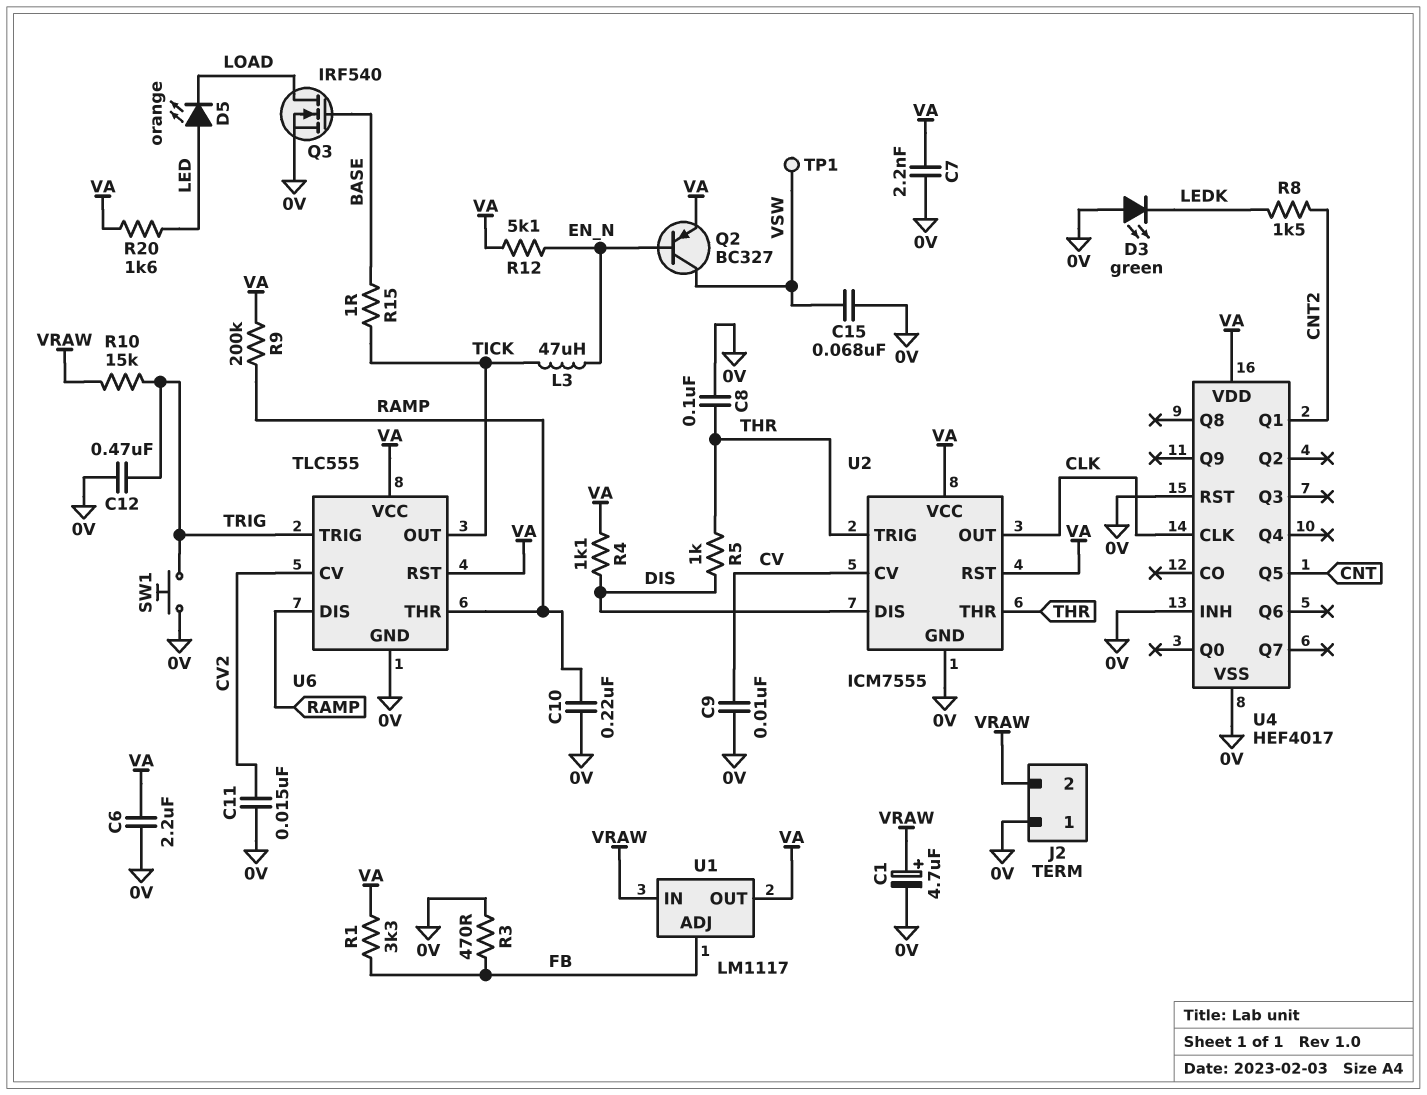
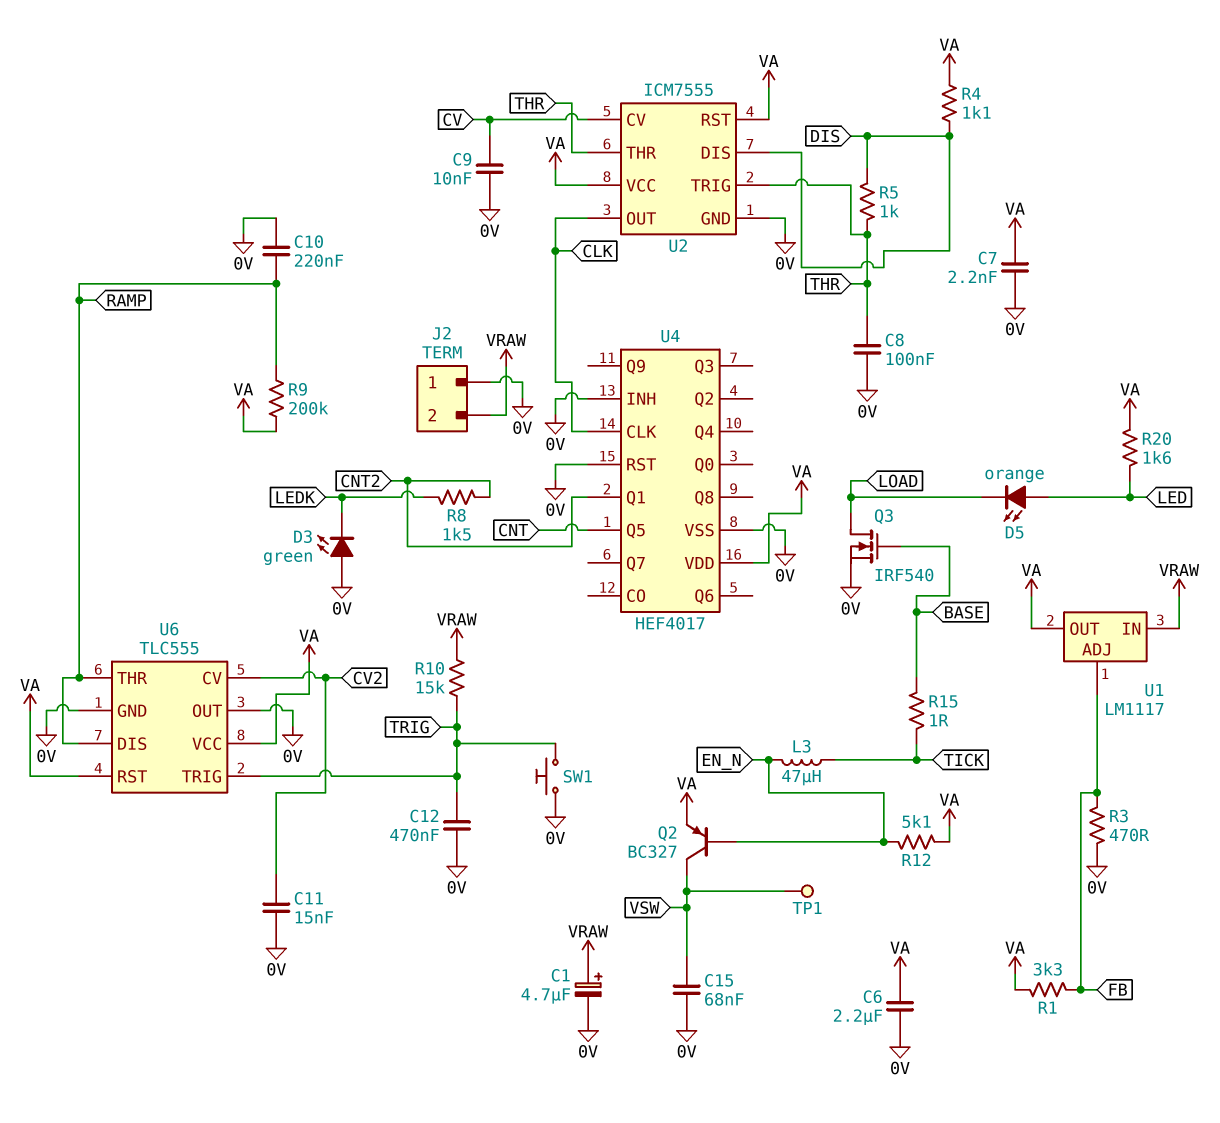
U6 pin OUT: TICK -> 0V

